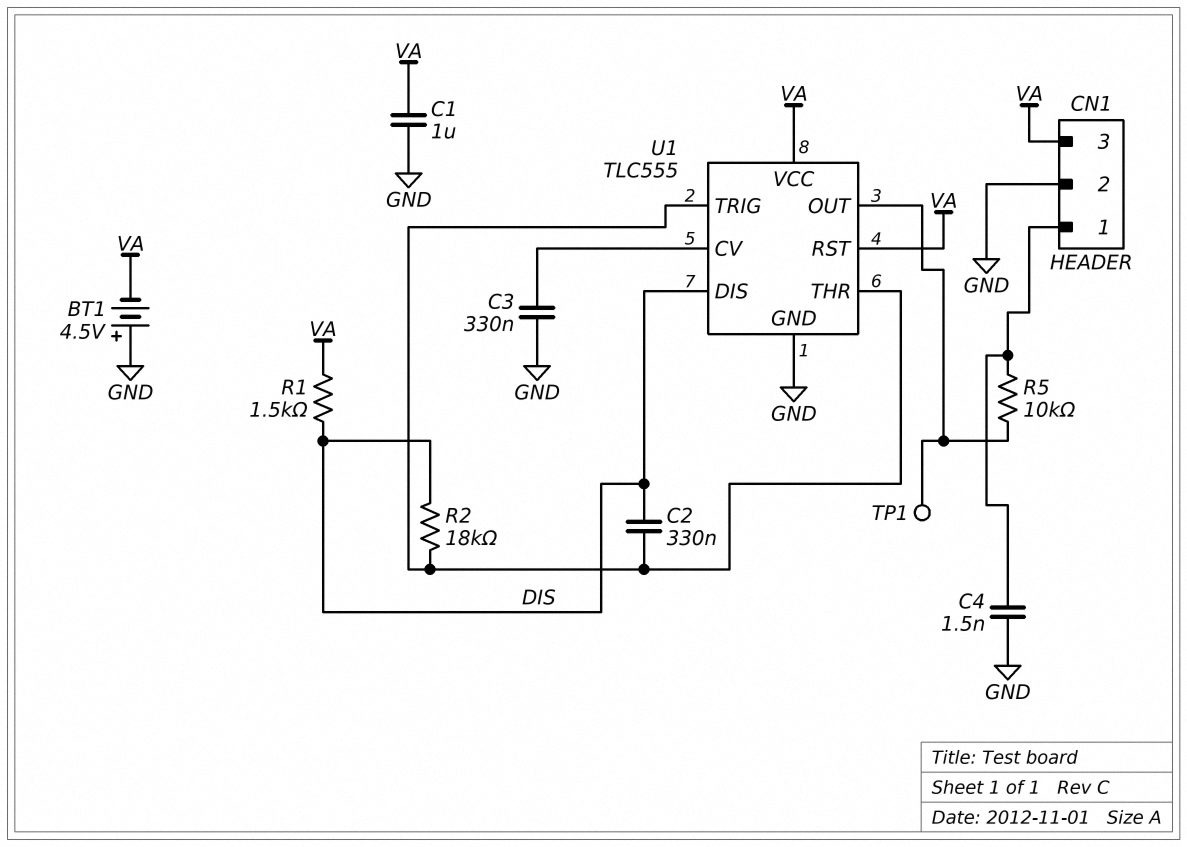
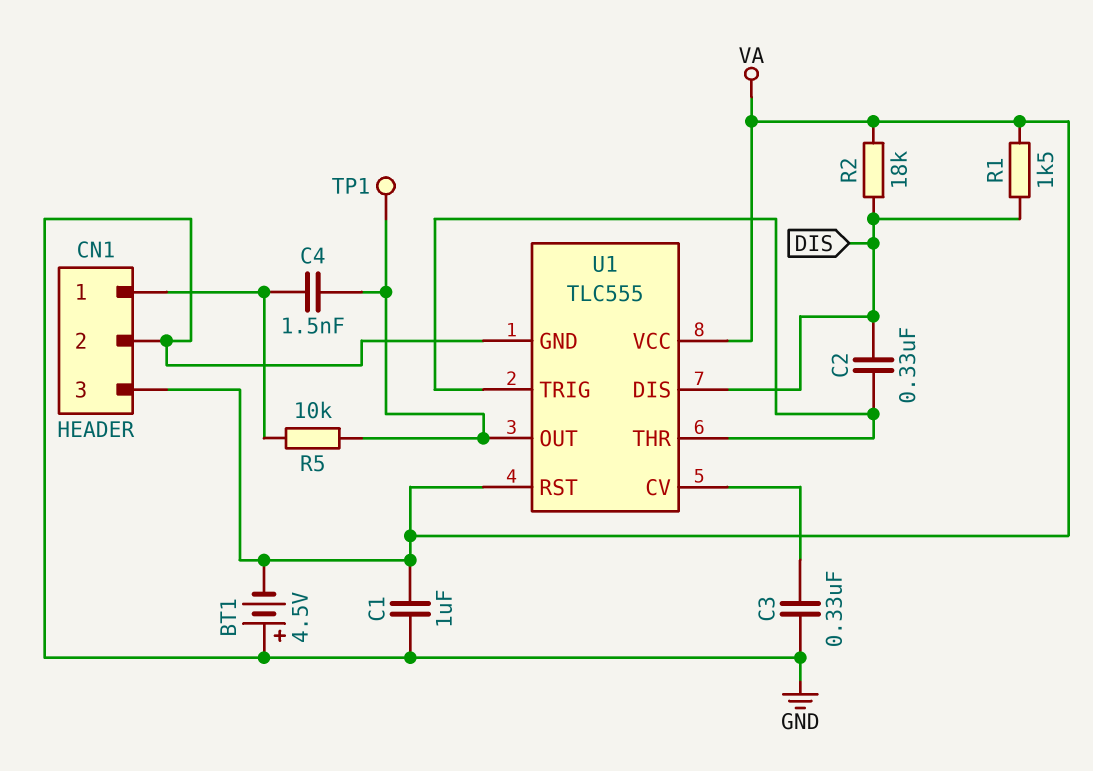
C4: 1.5nF (CN1/1, GND) -> 1.5nF (CN1/1, U1/OUT)
R2: 18k (DIS, U1/THR) -> 18k (DIS, VA)

